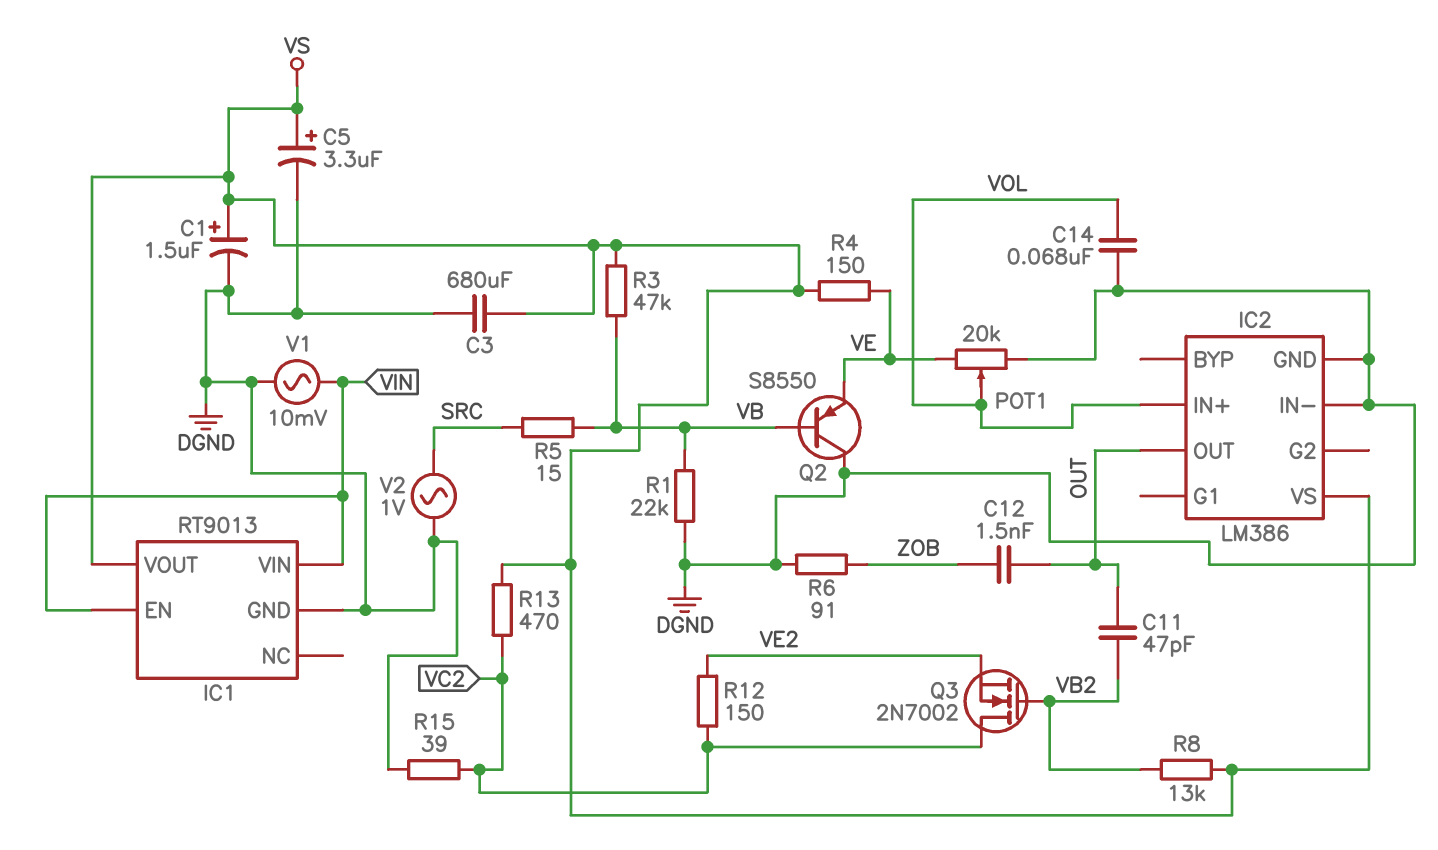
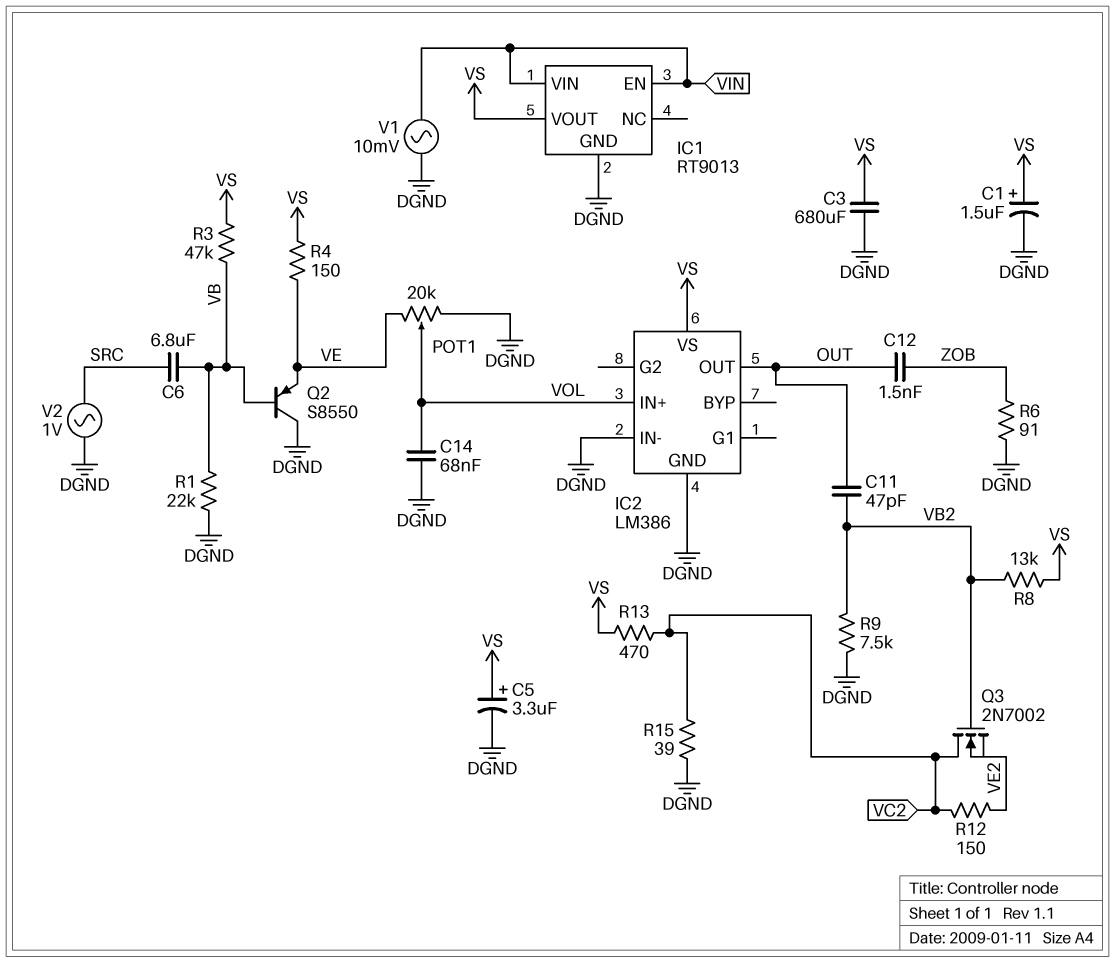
C6: none -> 6.8uF (SRC, VB)
R5: 15 (SRC, VB) -> none
R9: none -> 7.5k (DGND, VB2)

